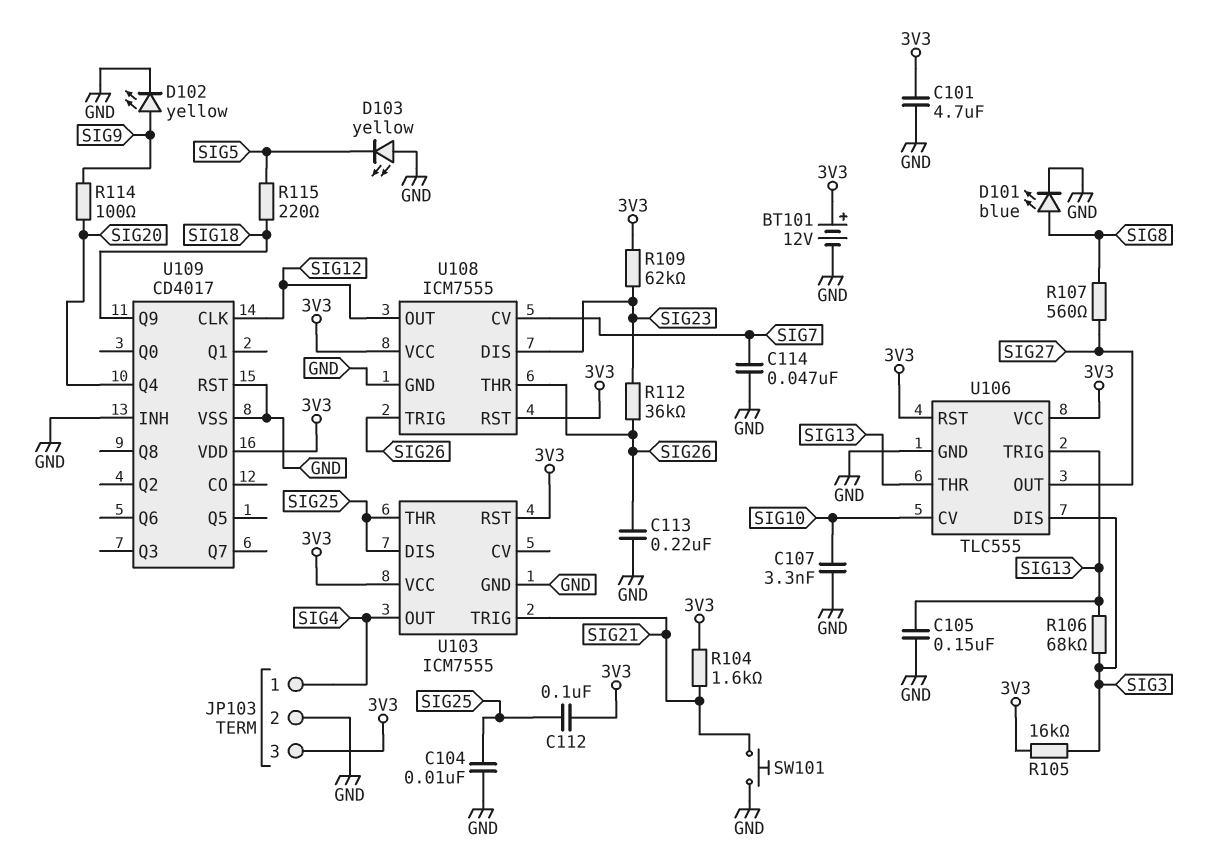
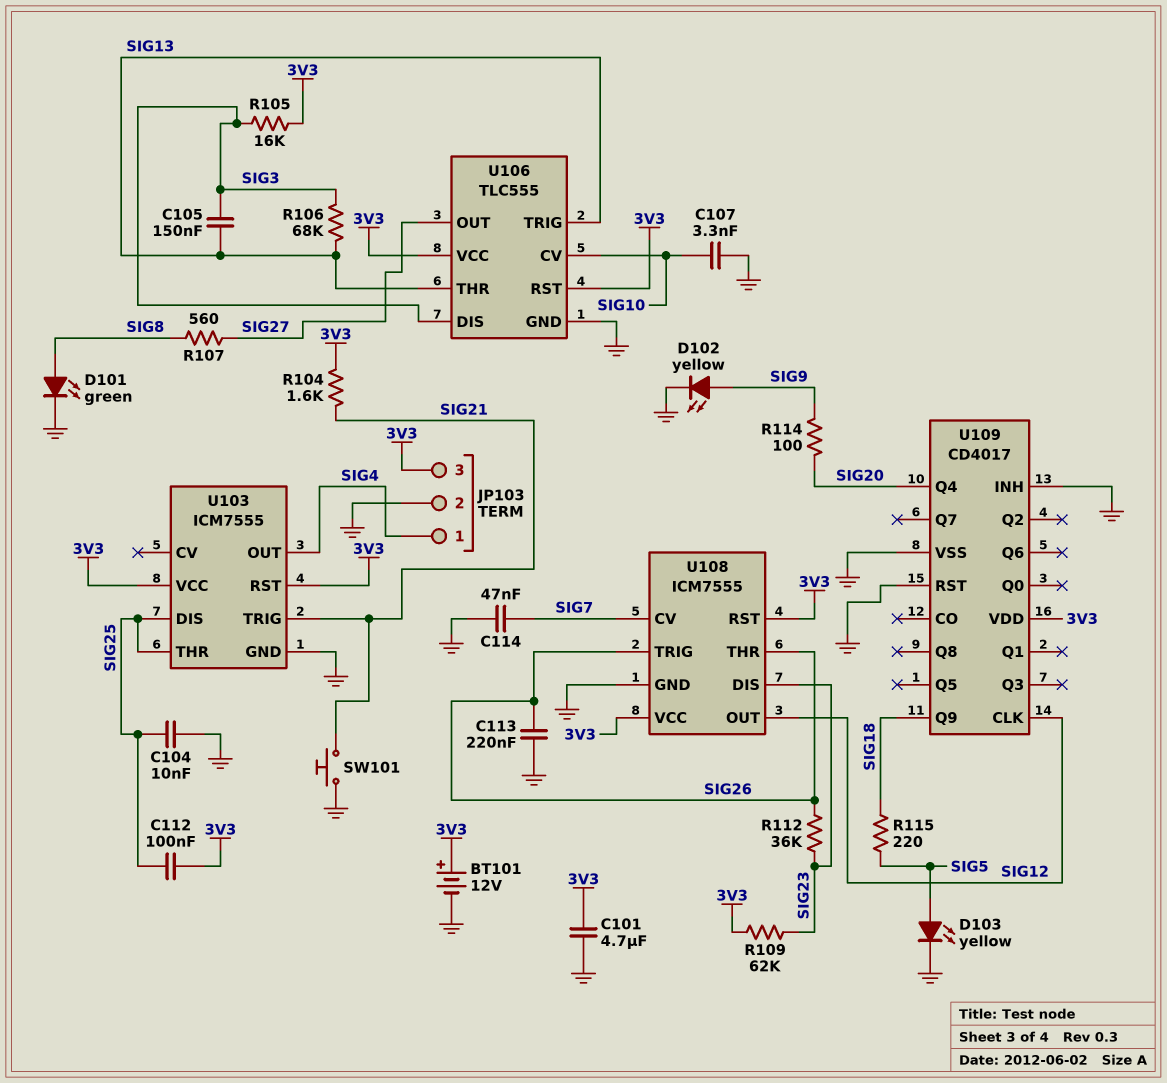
C105: 150nF (GND, SIG13) -> 150nF (SIG3, SIG13)
D101: LED blue (A SIG8, K GND) -> LED green (A SIG8, K GND)
D103: LED yellow (A GND, K SIG5) -> LED yellow (A SIG5, K GND)

